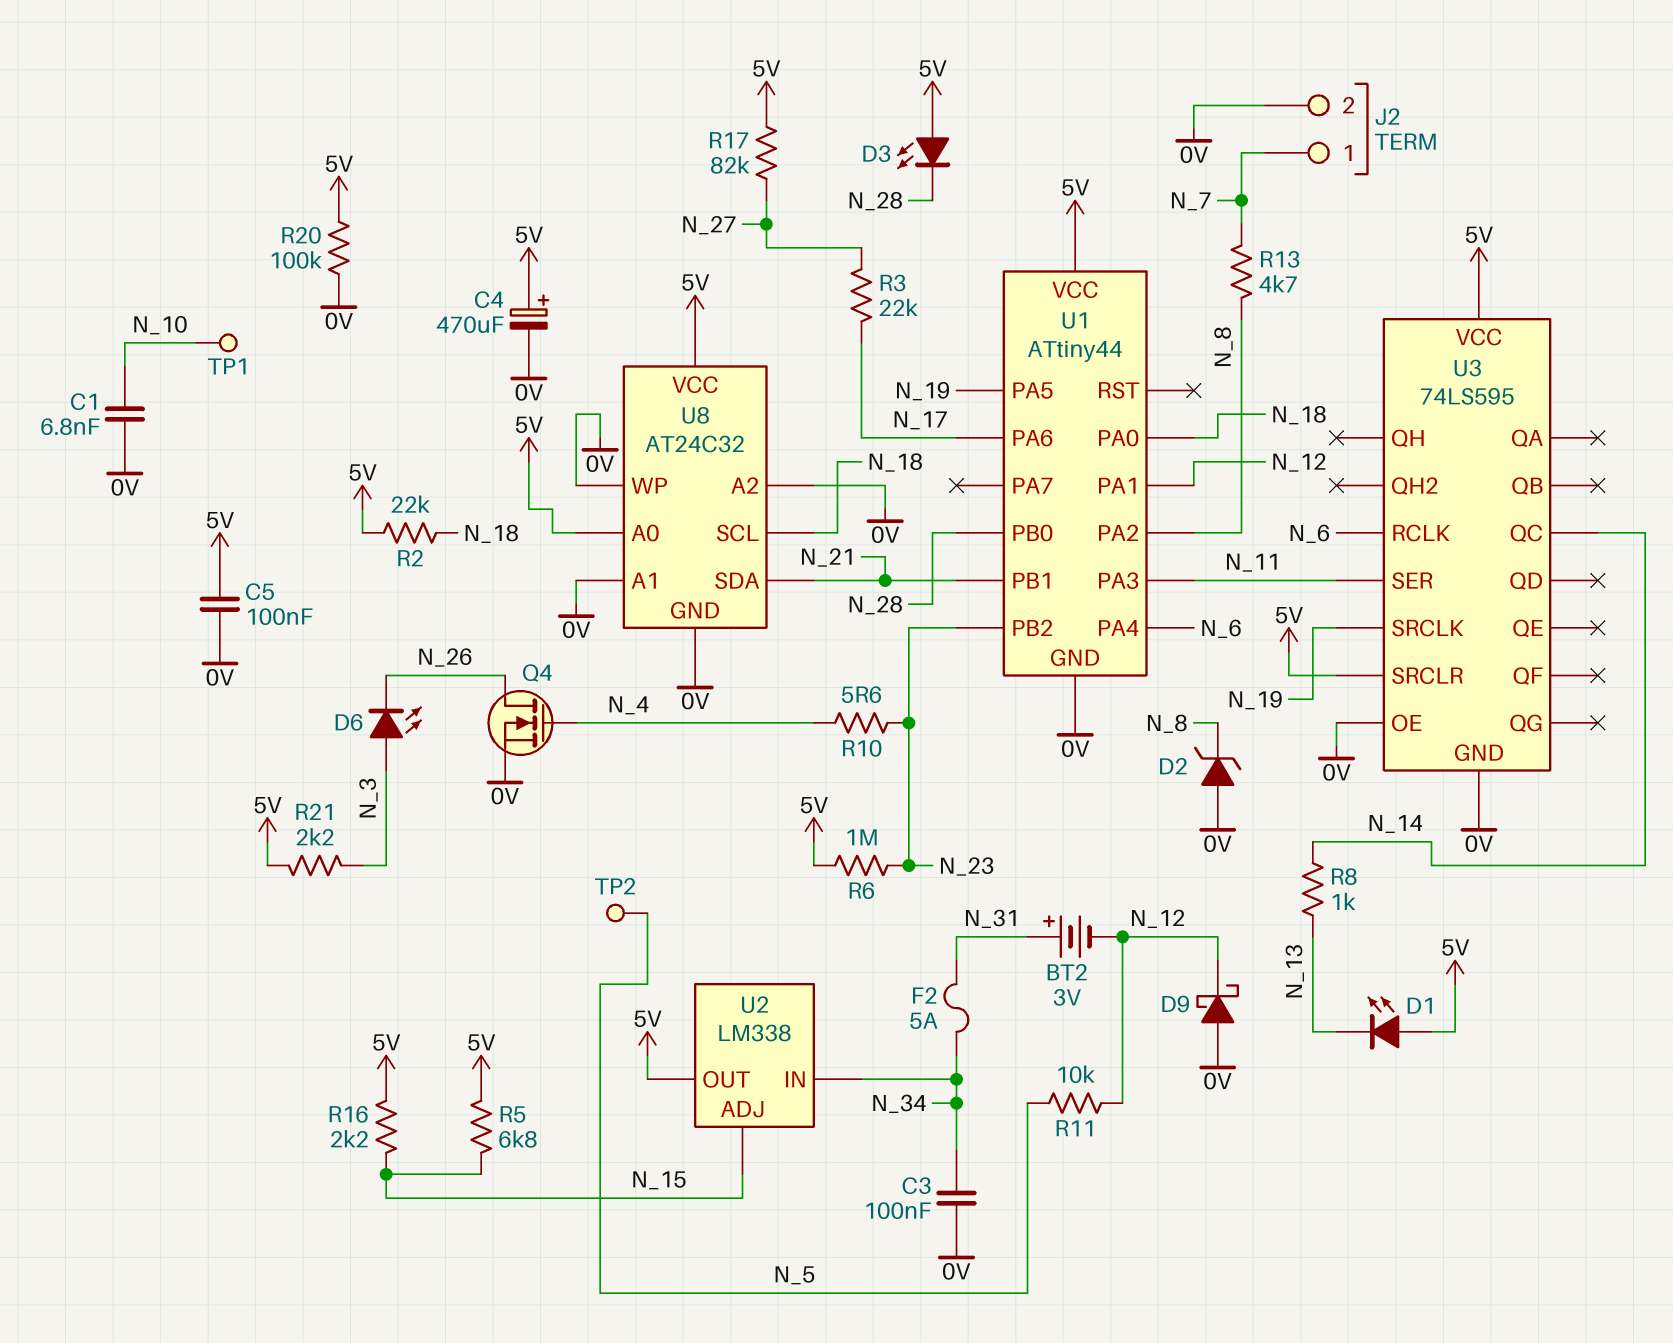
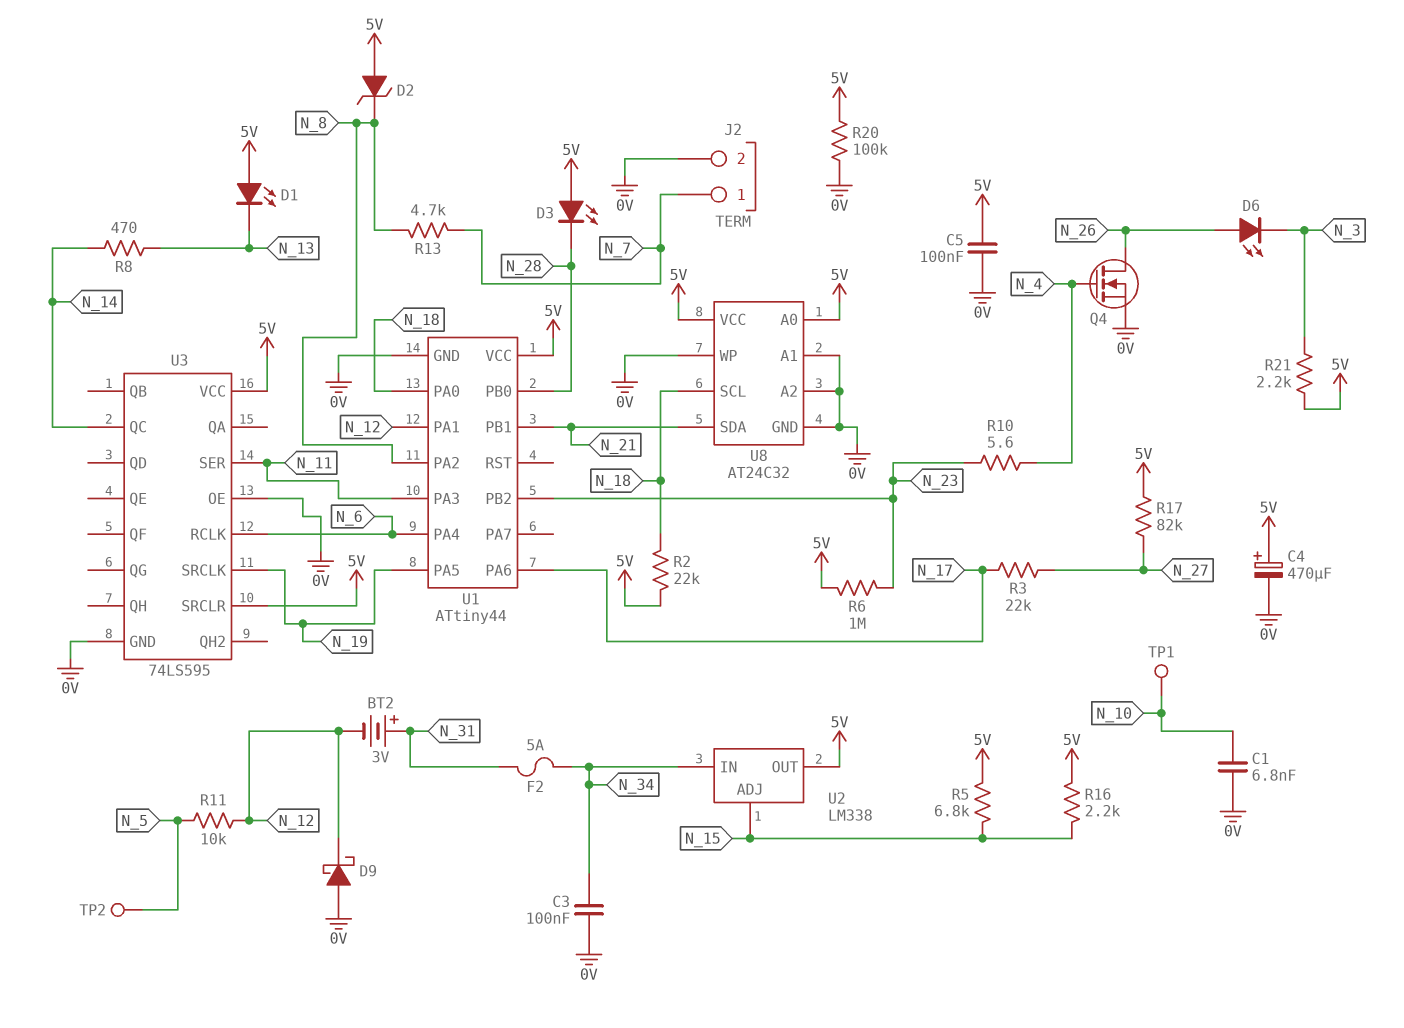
D2: zener (A 0V, K N_8) -> zener (A 5V, K N_8)
D6: LED (A N_3, K N_26) -> LED (A N_26, K N_3)
R8: 1k (N_13, N_14) -> 470 (N_13, N_14)

